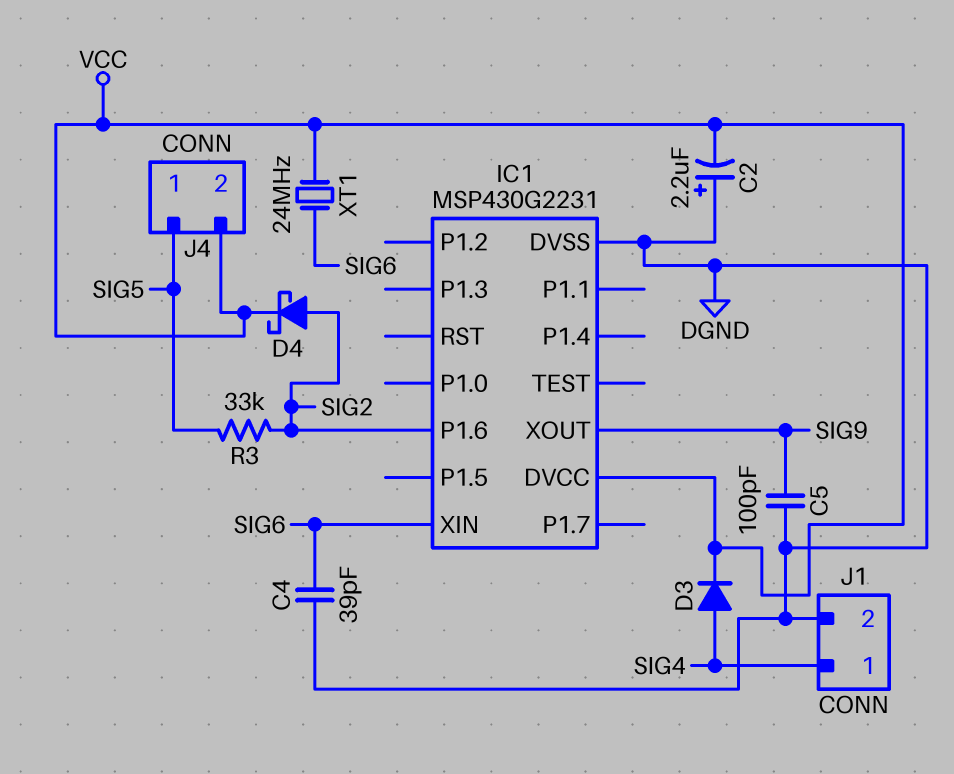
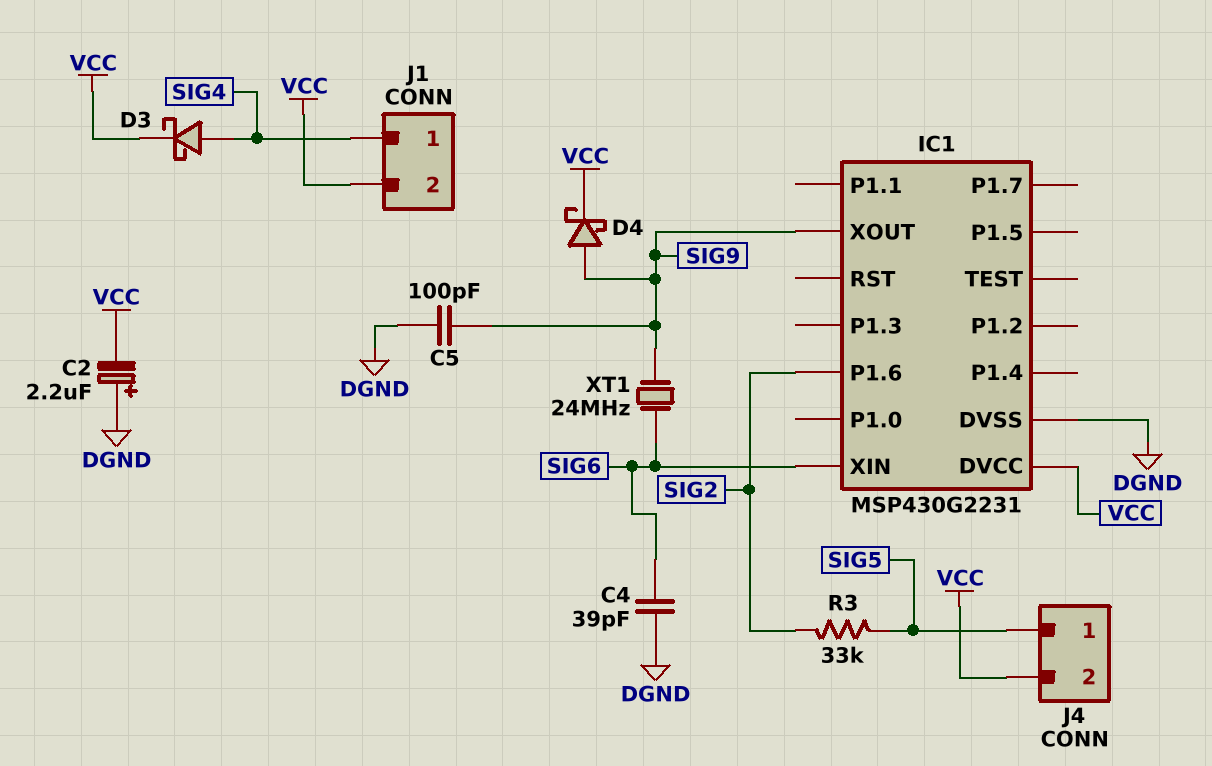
D3: diode (A SIG4, K VCC) -> schottky (A SIG4, K VCC)
D4: schottky (A SIG2, K VCC) -> schottky (A SIG9, K VCC)
J1 pin 2: DGND -> VCC
XT1: 24MHz (SIG6, VCC) -> 24MHz (SIG6, SIG9)

